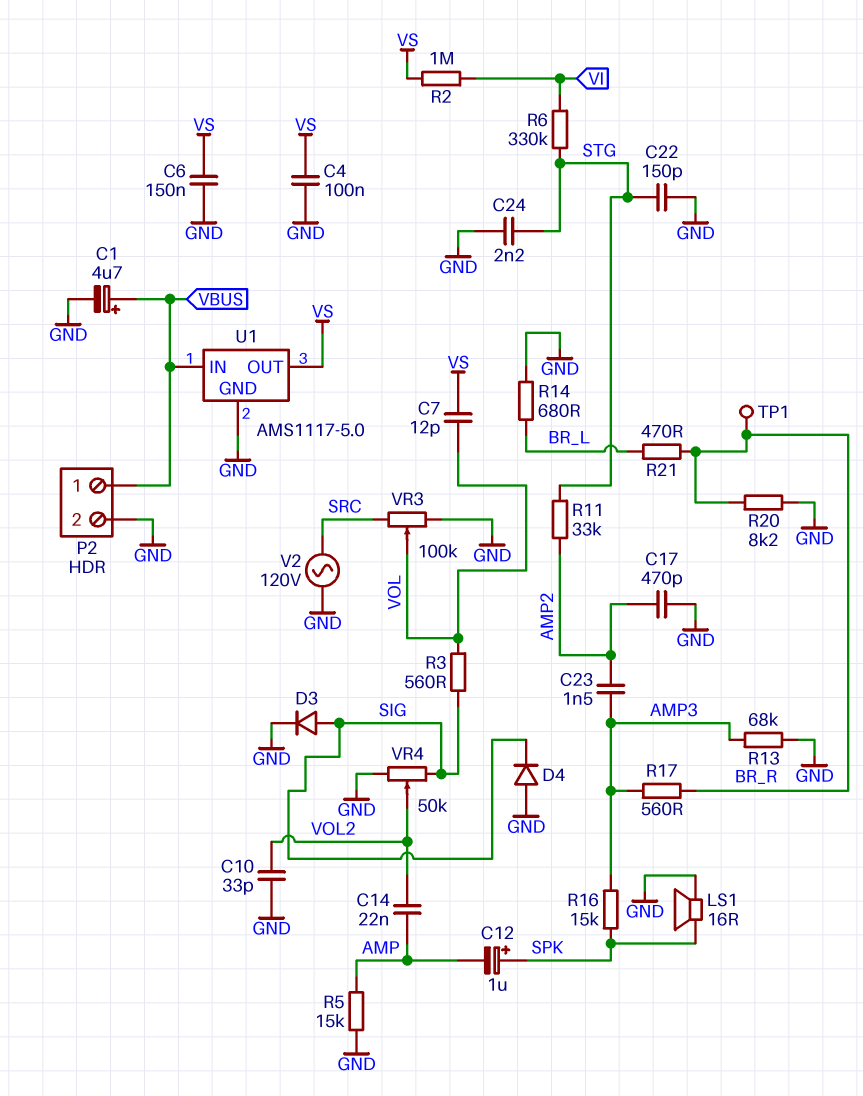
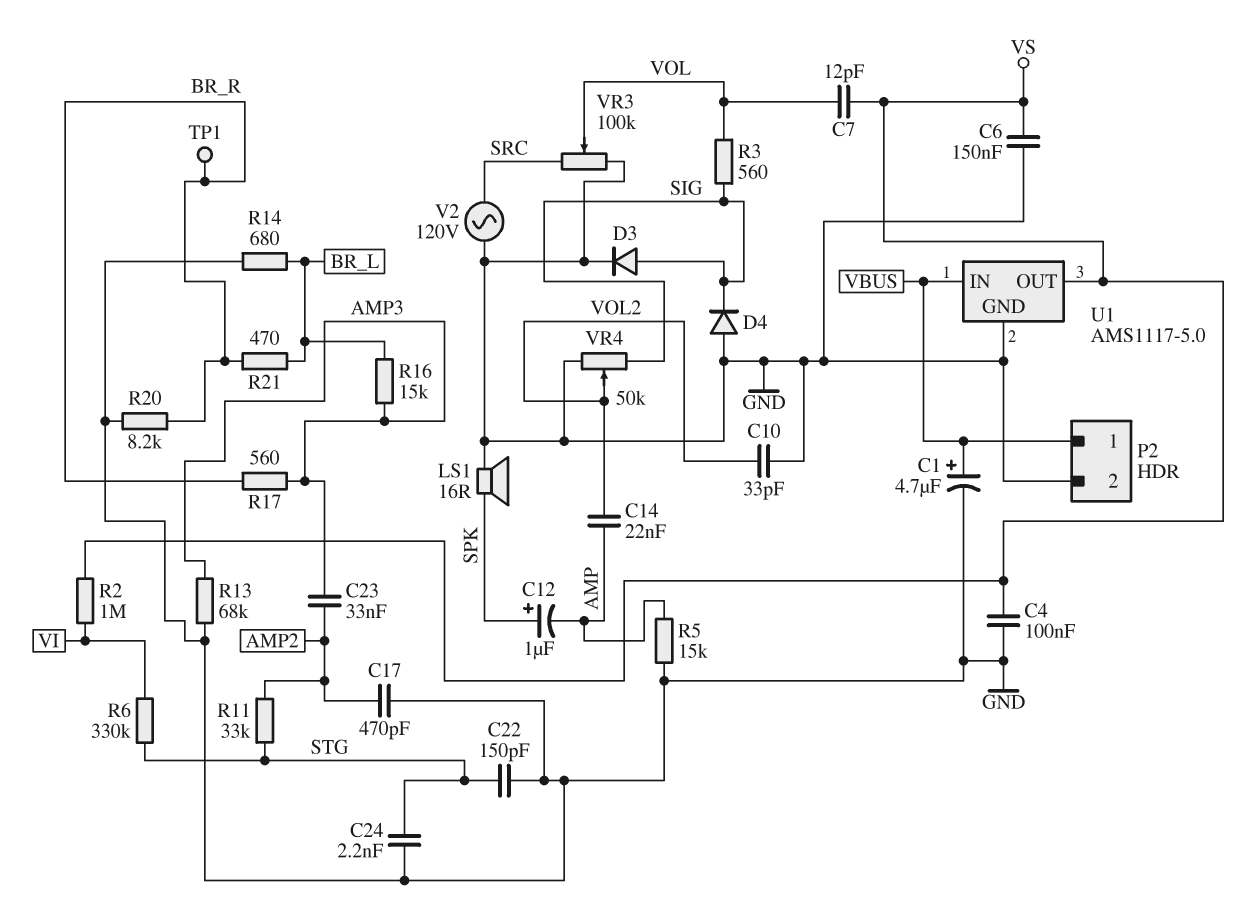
C23: 1.5nF (AMP2, AMP3) -> 33nF (AMP2, AMP3)
R16: 15k (AMP3, SPK) -> 15k (AMP3, BR_L)

